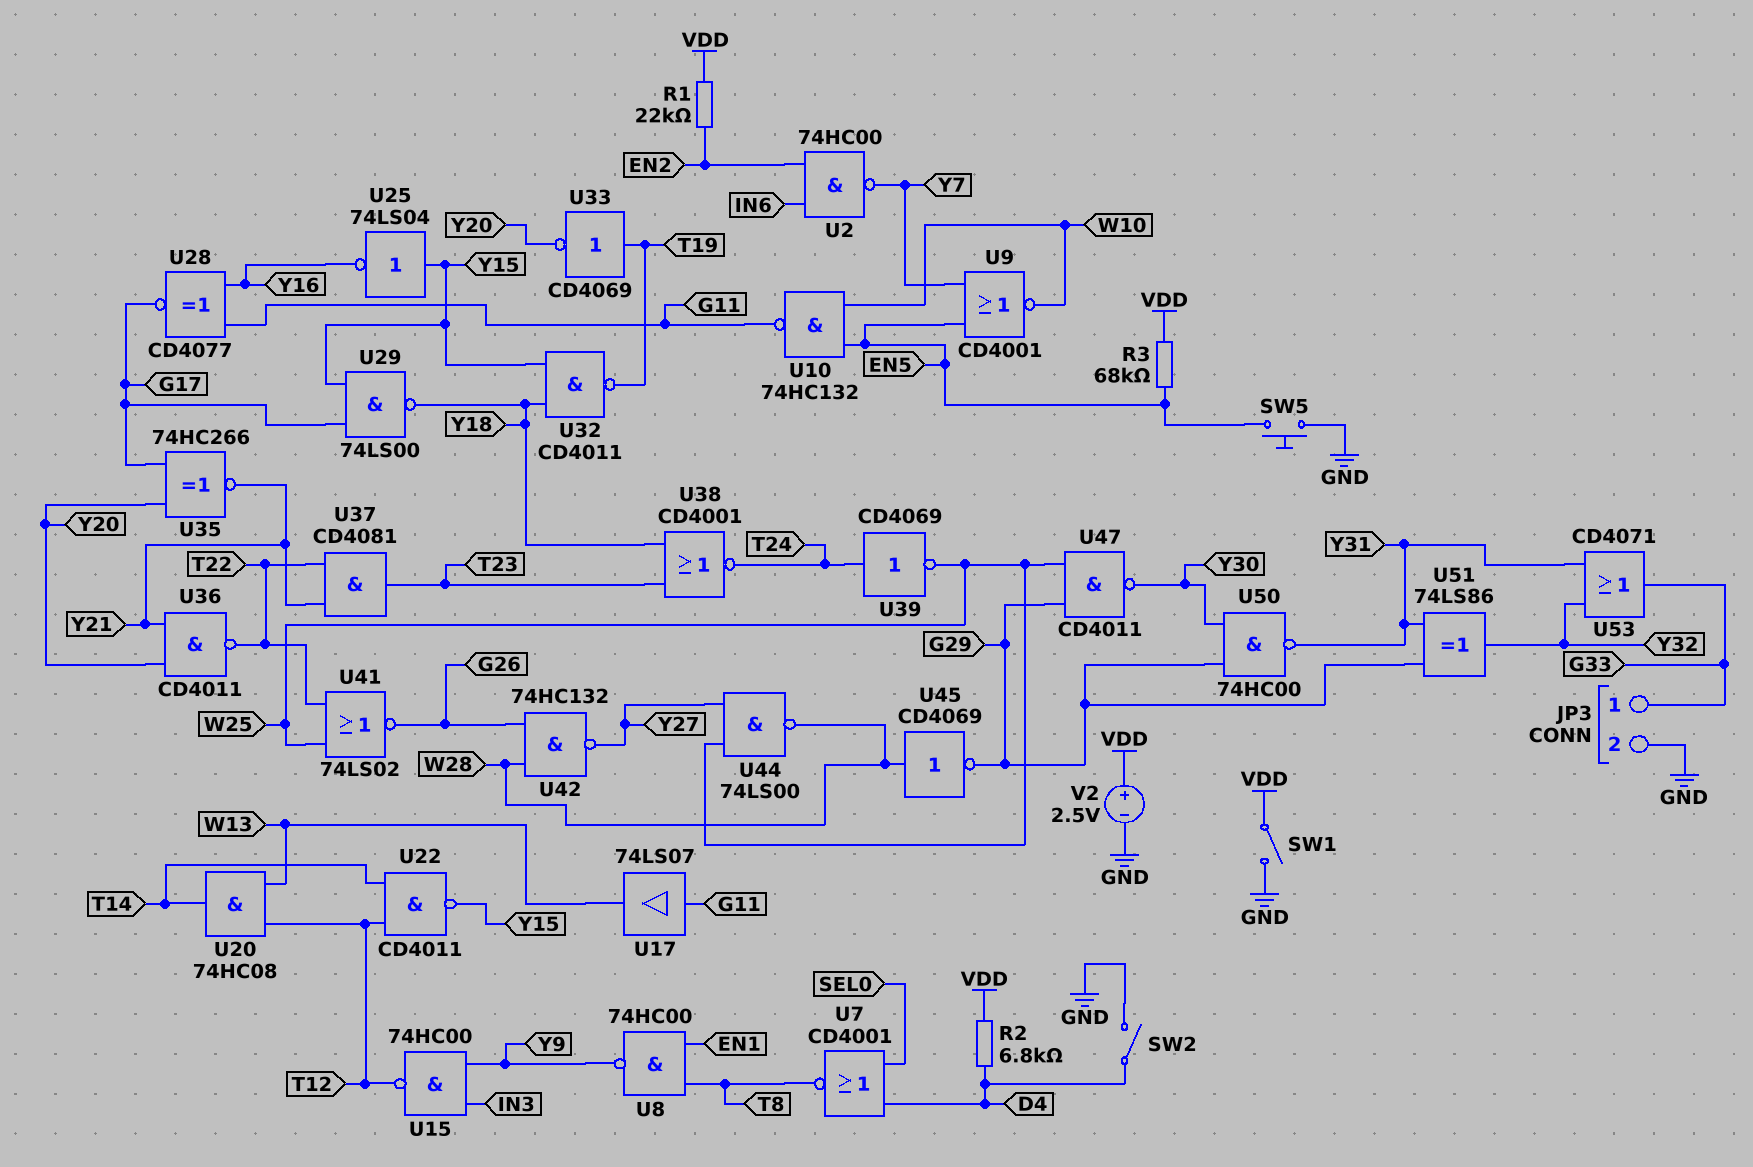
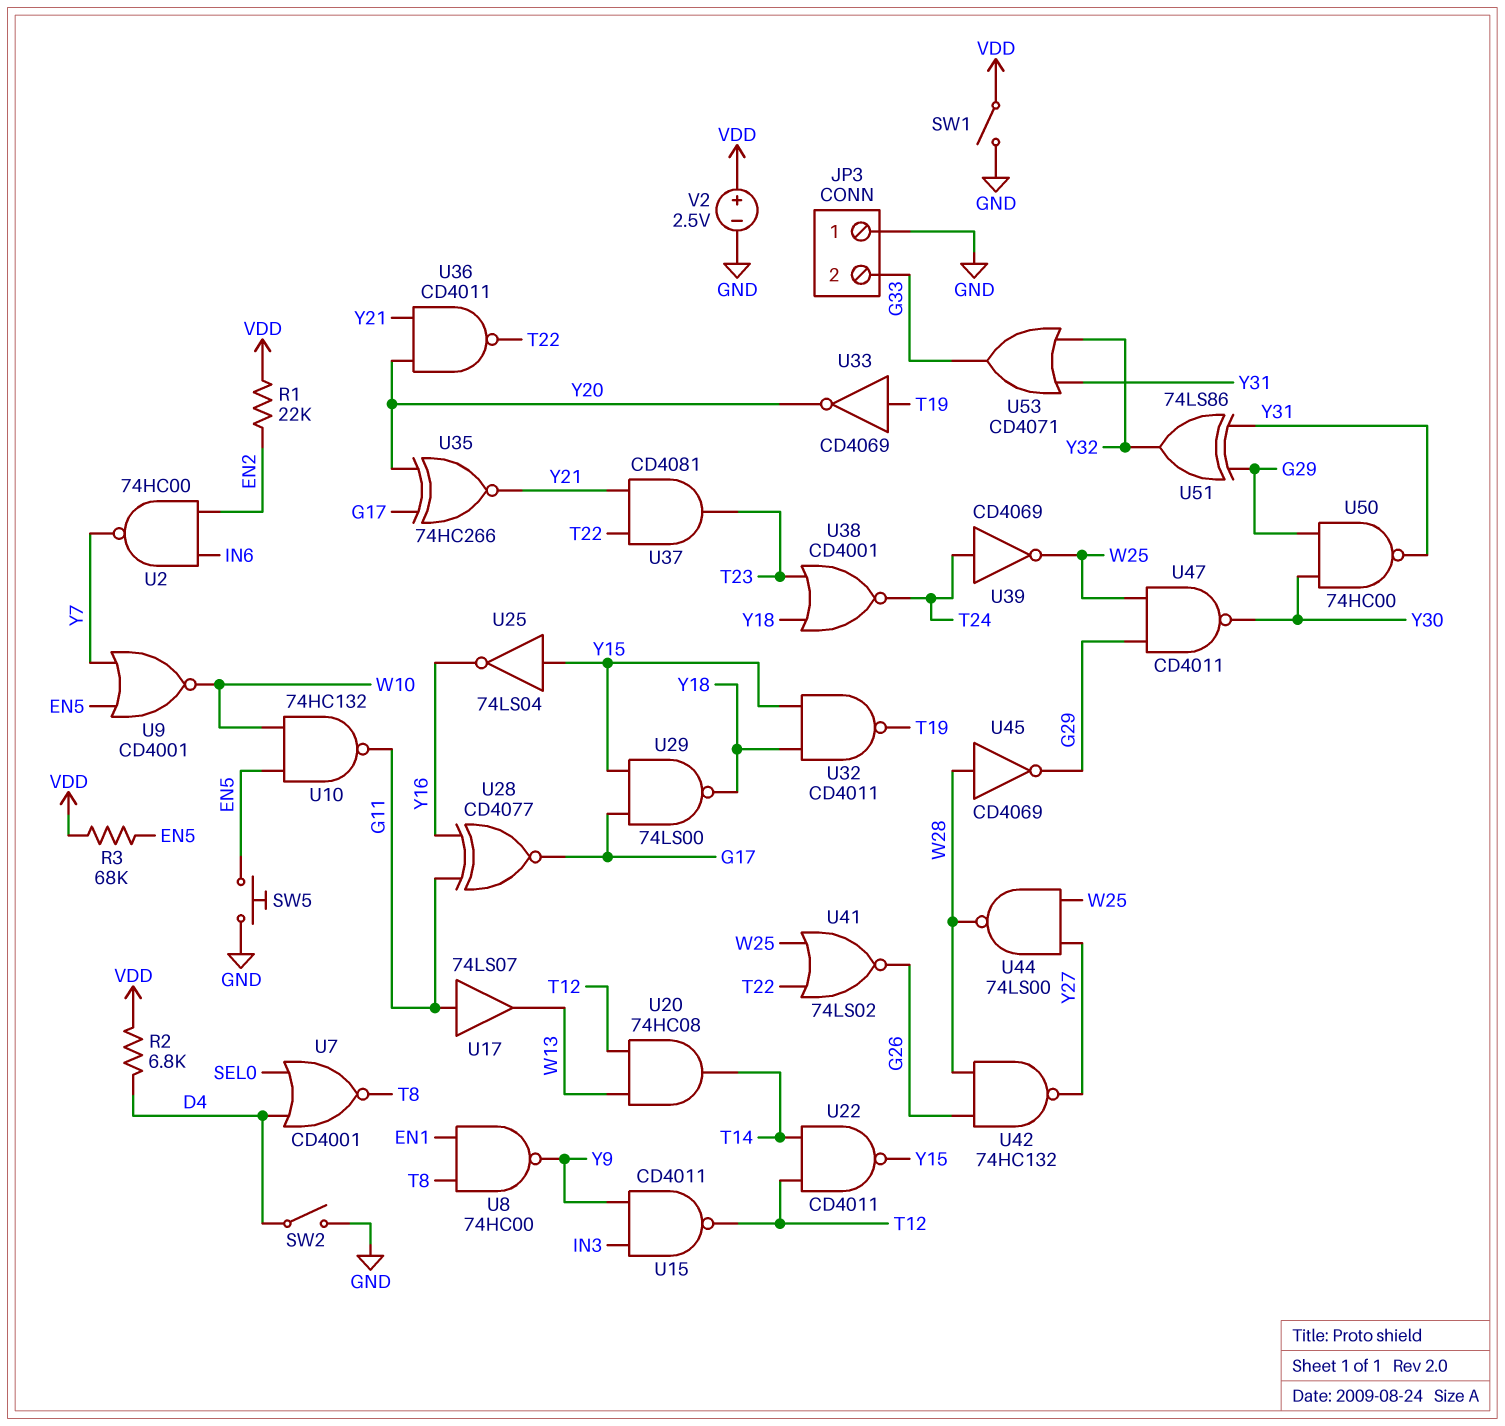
JP3 pin 1: G33 -> GND
JP3 pin 2: GND -> G33
U15: NAND 74HC00 (in IN3, in Y9, out T12) -> NAND CD4011 (in IN3, in Y9, out T12)

